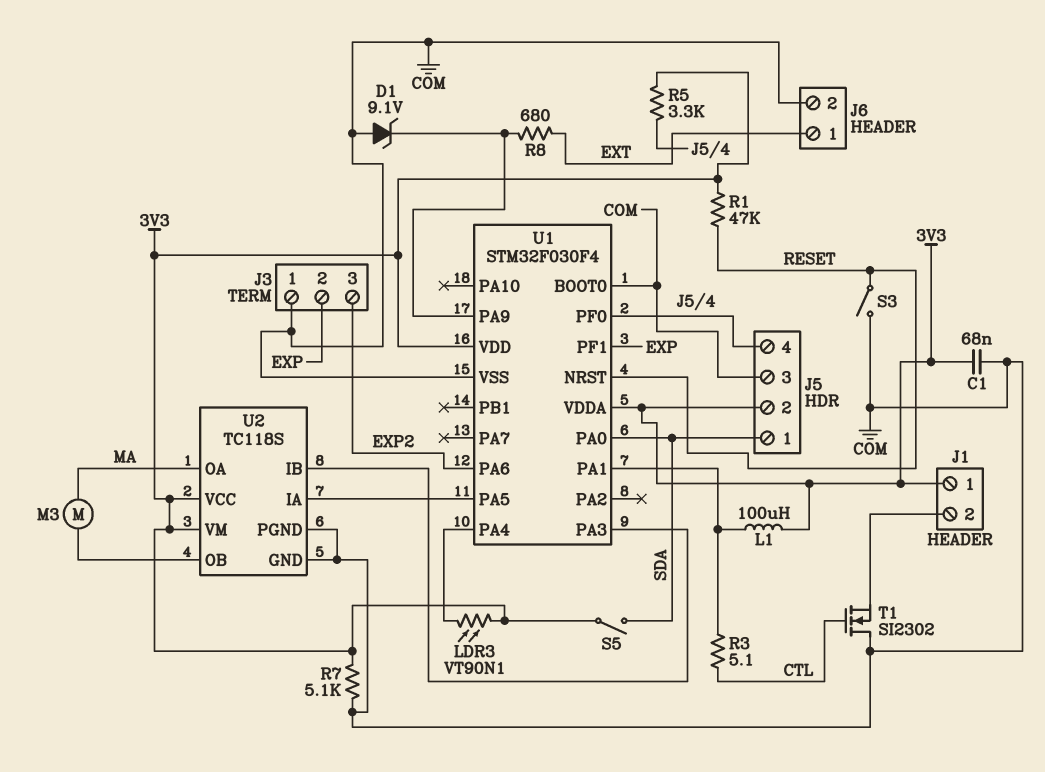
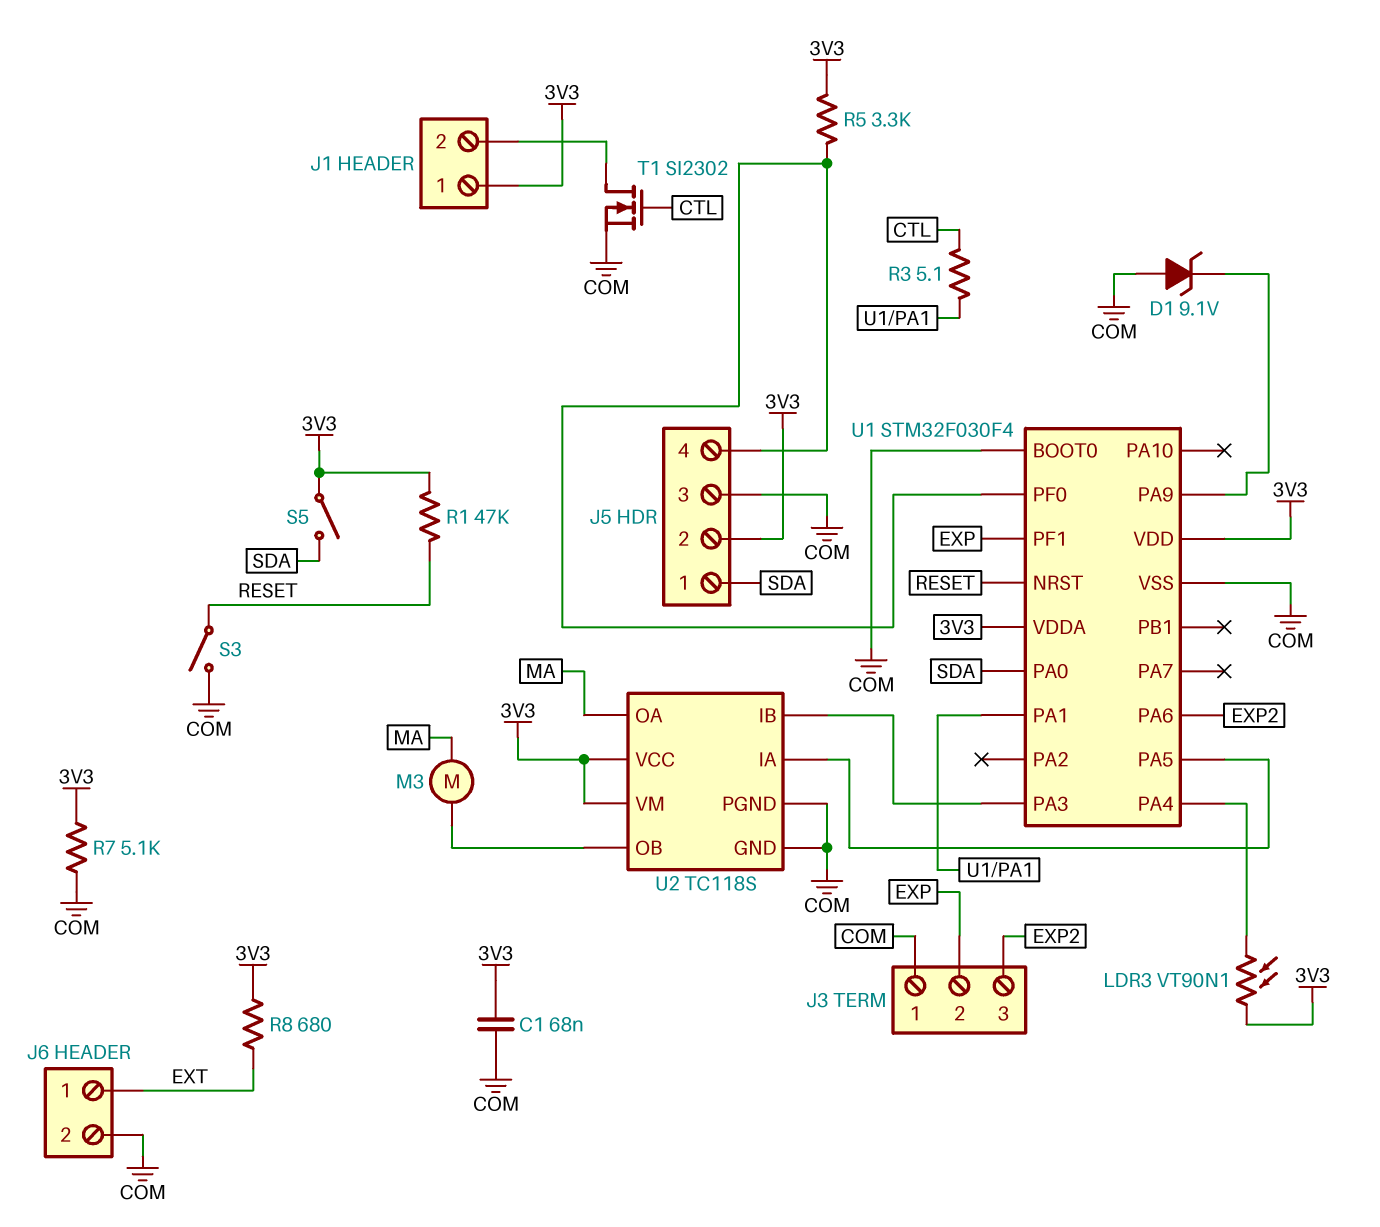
L1: 100uH (3V3, U1/PA1) -> none
R8: 680 (EXT, U1/PA9) -> 680 (3V3, EXT)
T1: NMOS SI2302 (G CTL, D COM, S J1/2) -> NMOS SI2302 (G CTL, D J1/2, S COM)

